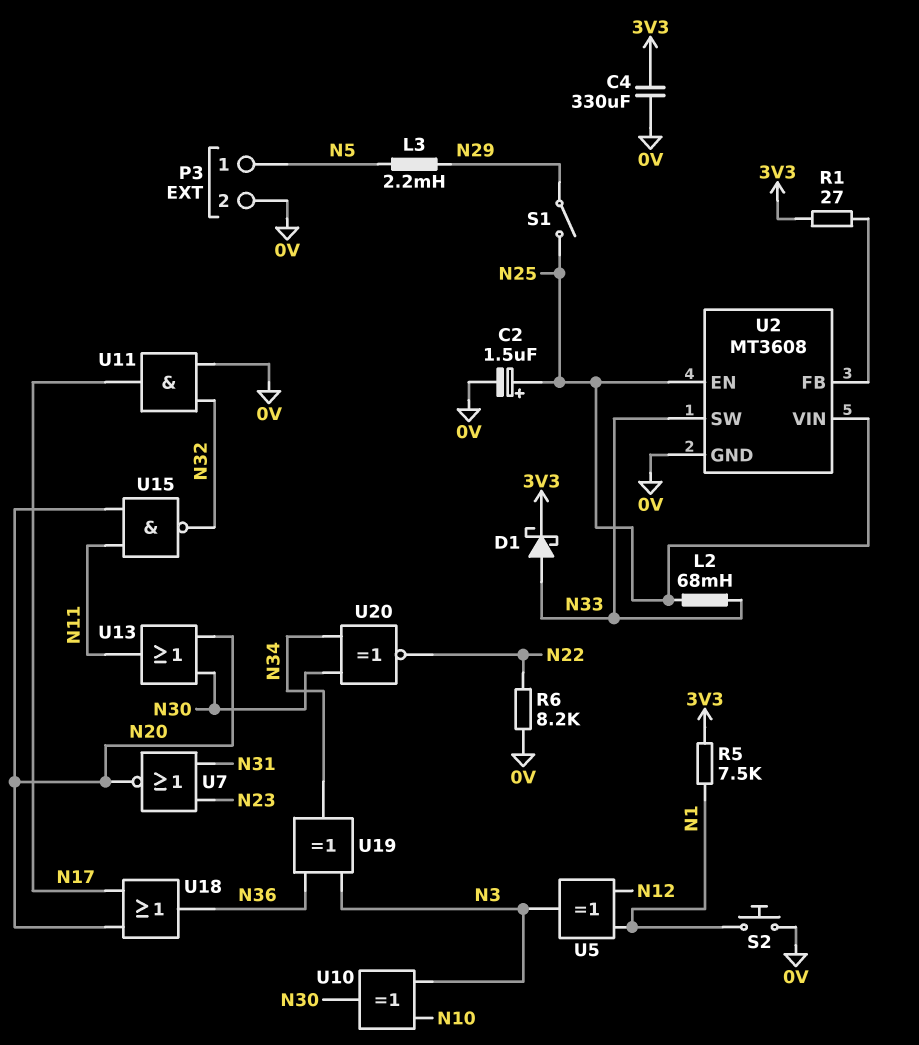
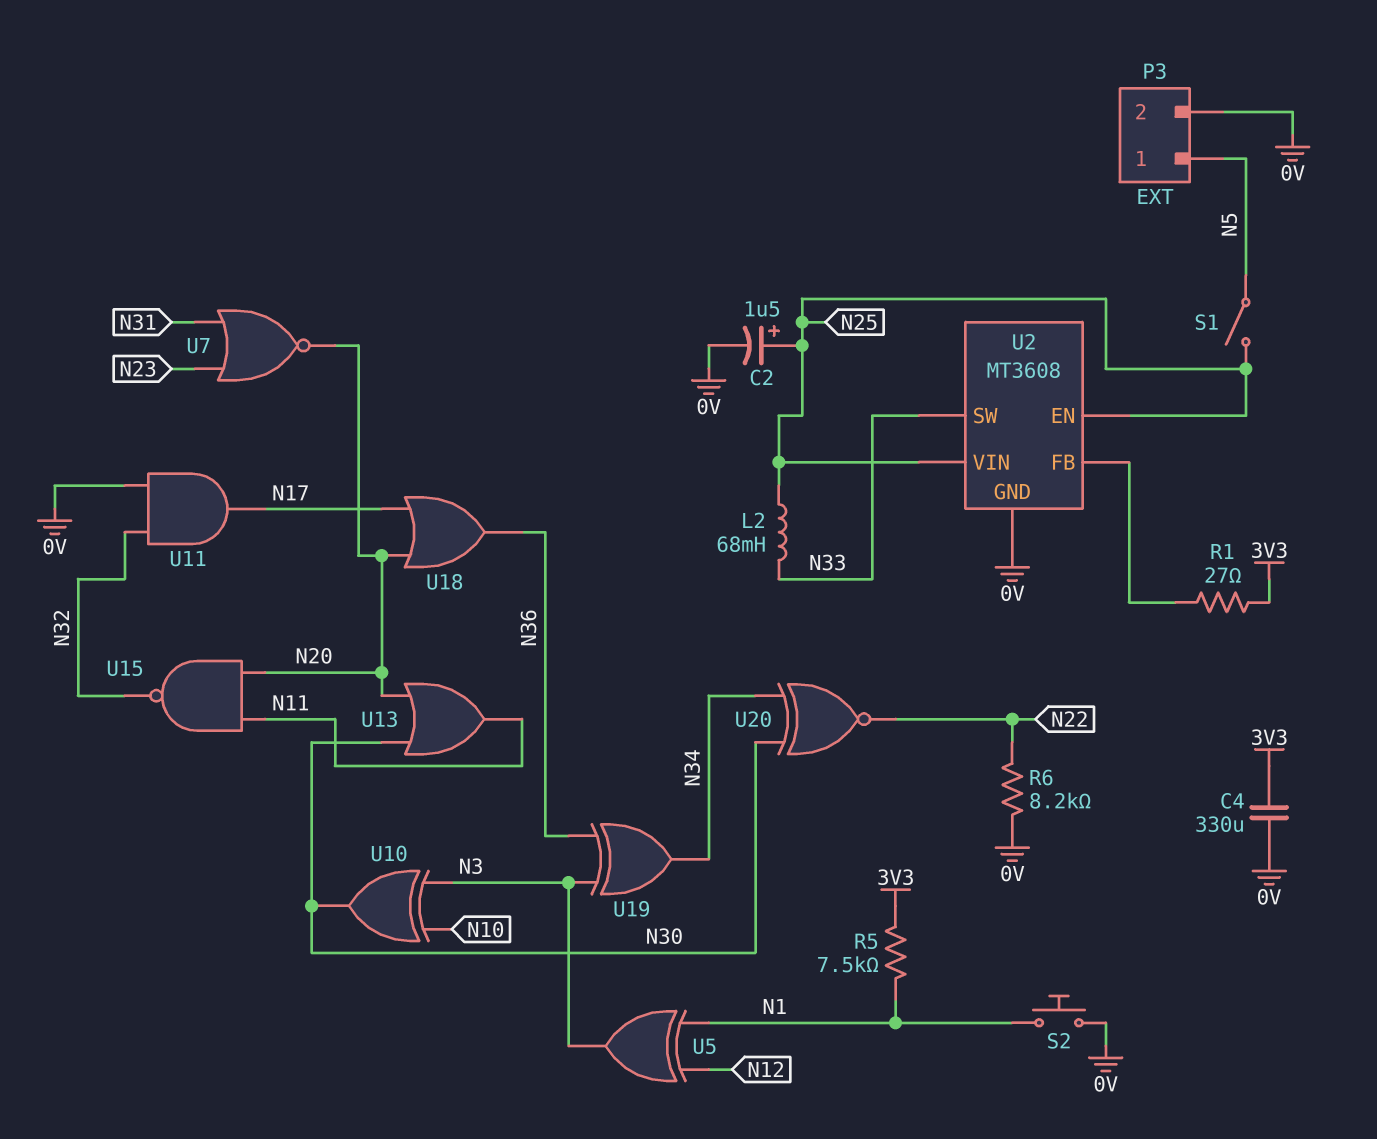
D1: schottky (A N33, K 3V3) -> none
L3: 2.2mH (N5, N29) -> none
S1: switch (N25, N29) -> switch (N5, N25)

